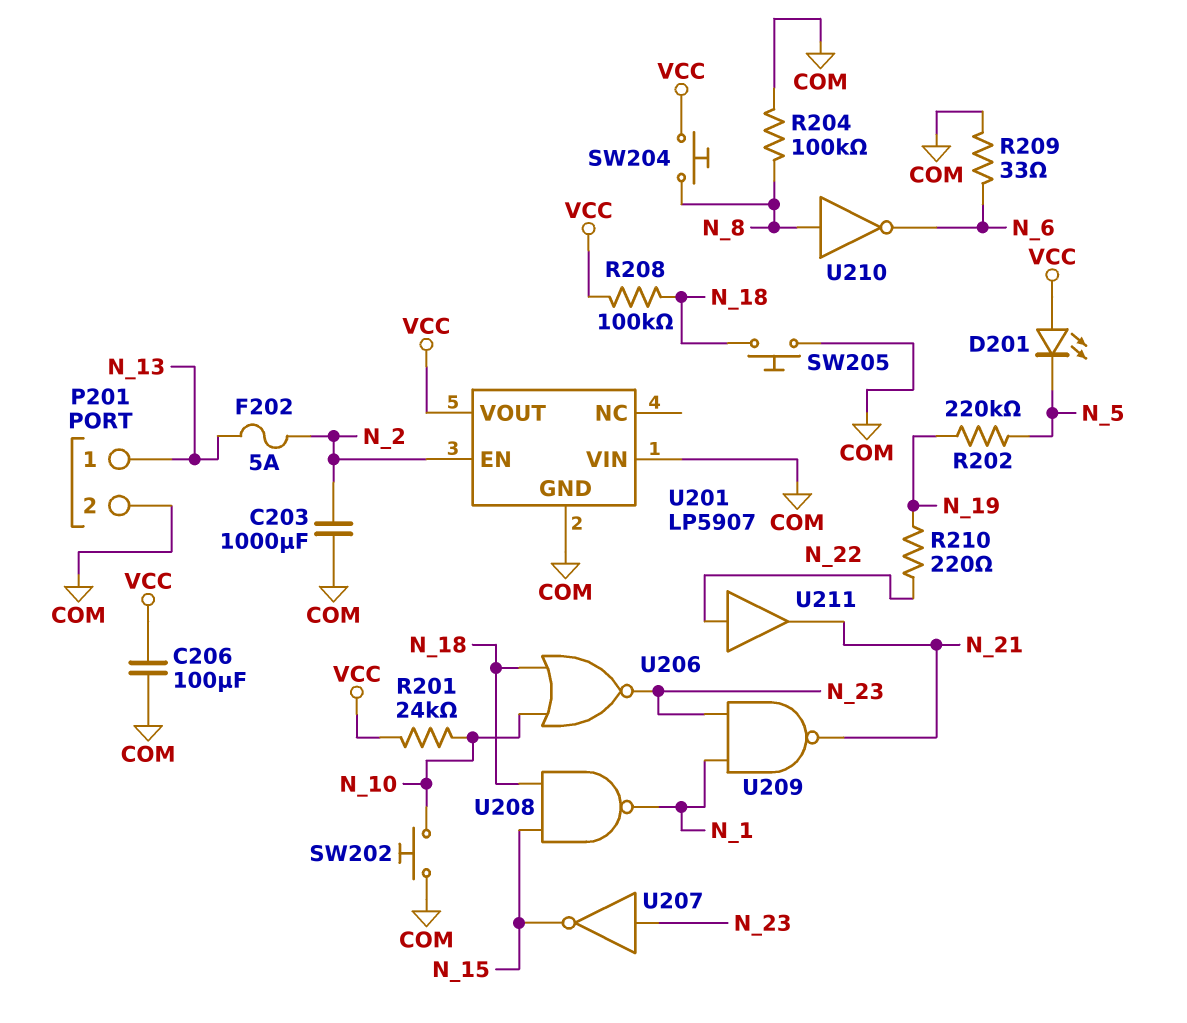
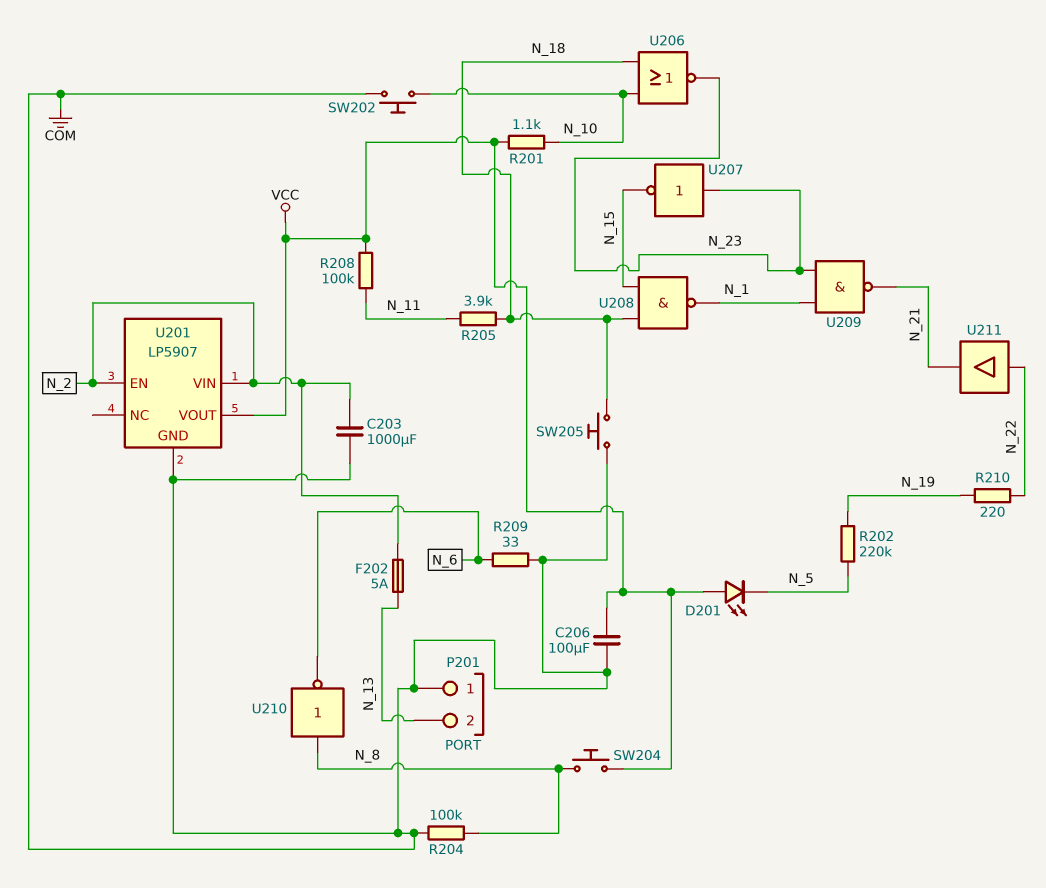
P201 pin 1: N_13 -> COM
P201 pin 2: COM -> N_13
R201: 24k (N_10, VCC) -> 1.1k (N_10, VCC)
R205: none -> 3.9k (N_11, N_18)
R208: 100k (N_18, VCC) -> 100k (N_11, VCC)
U201 pin VIN: COM -> N_2

